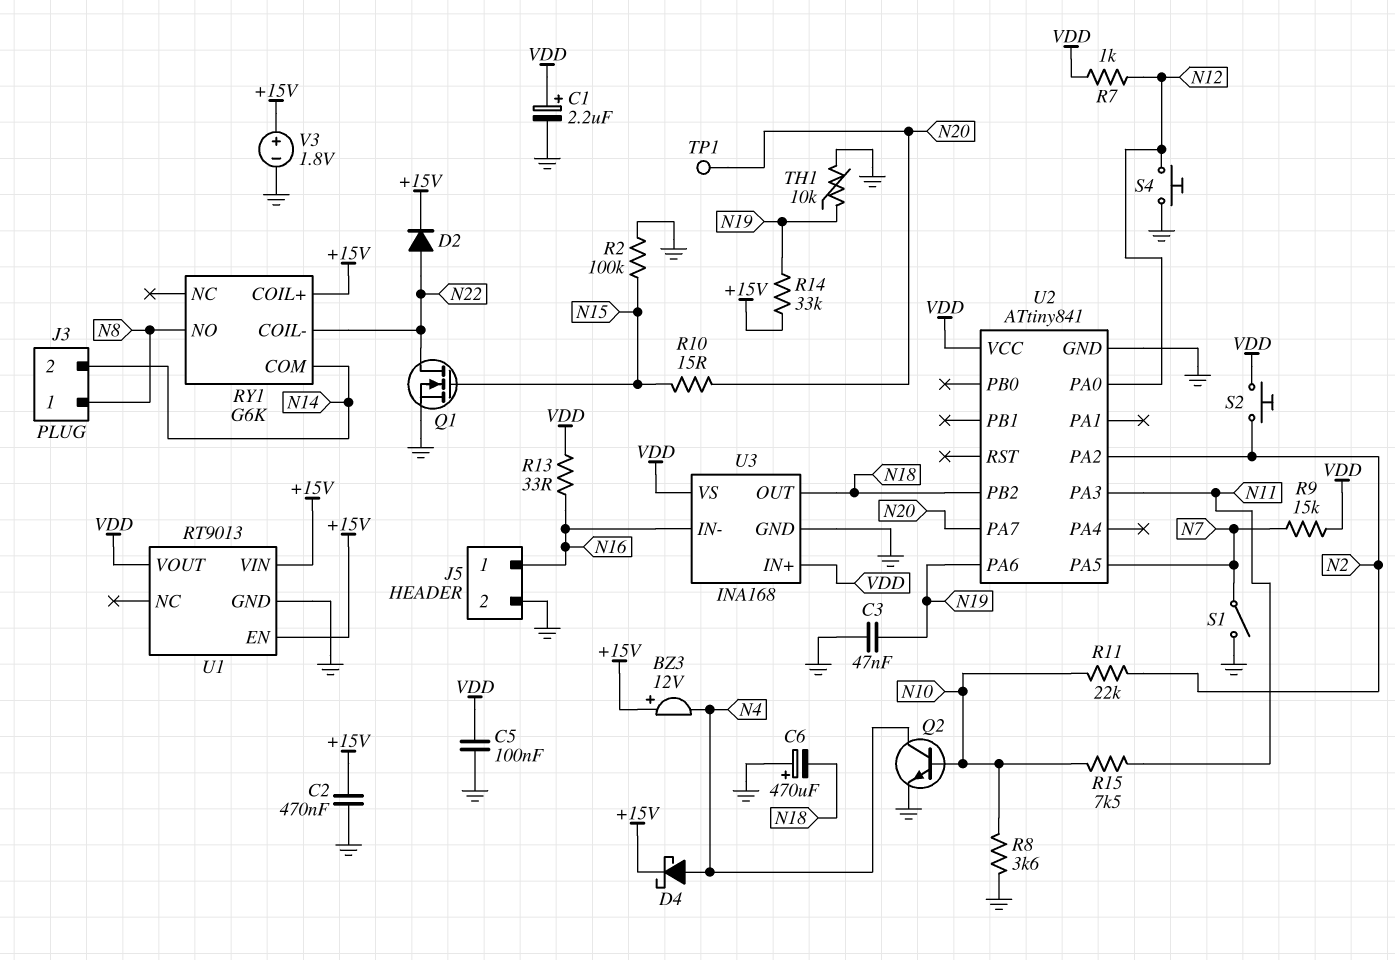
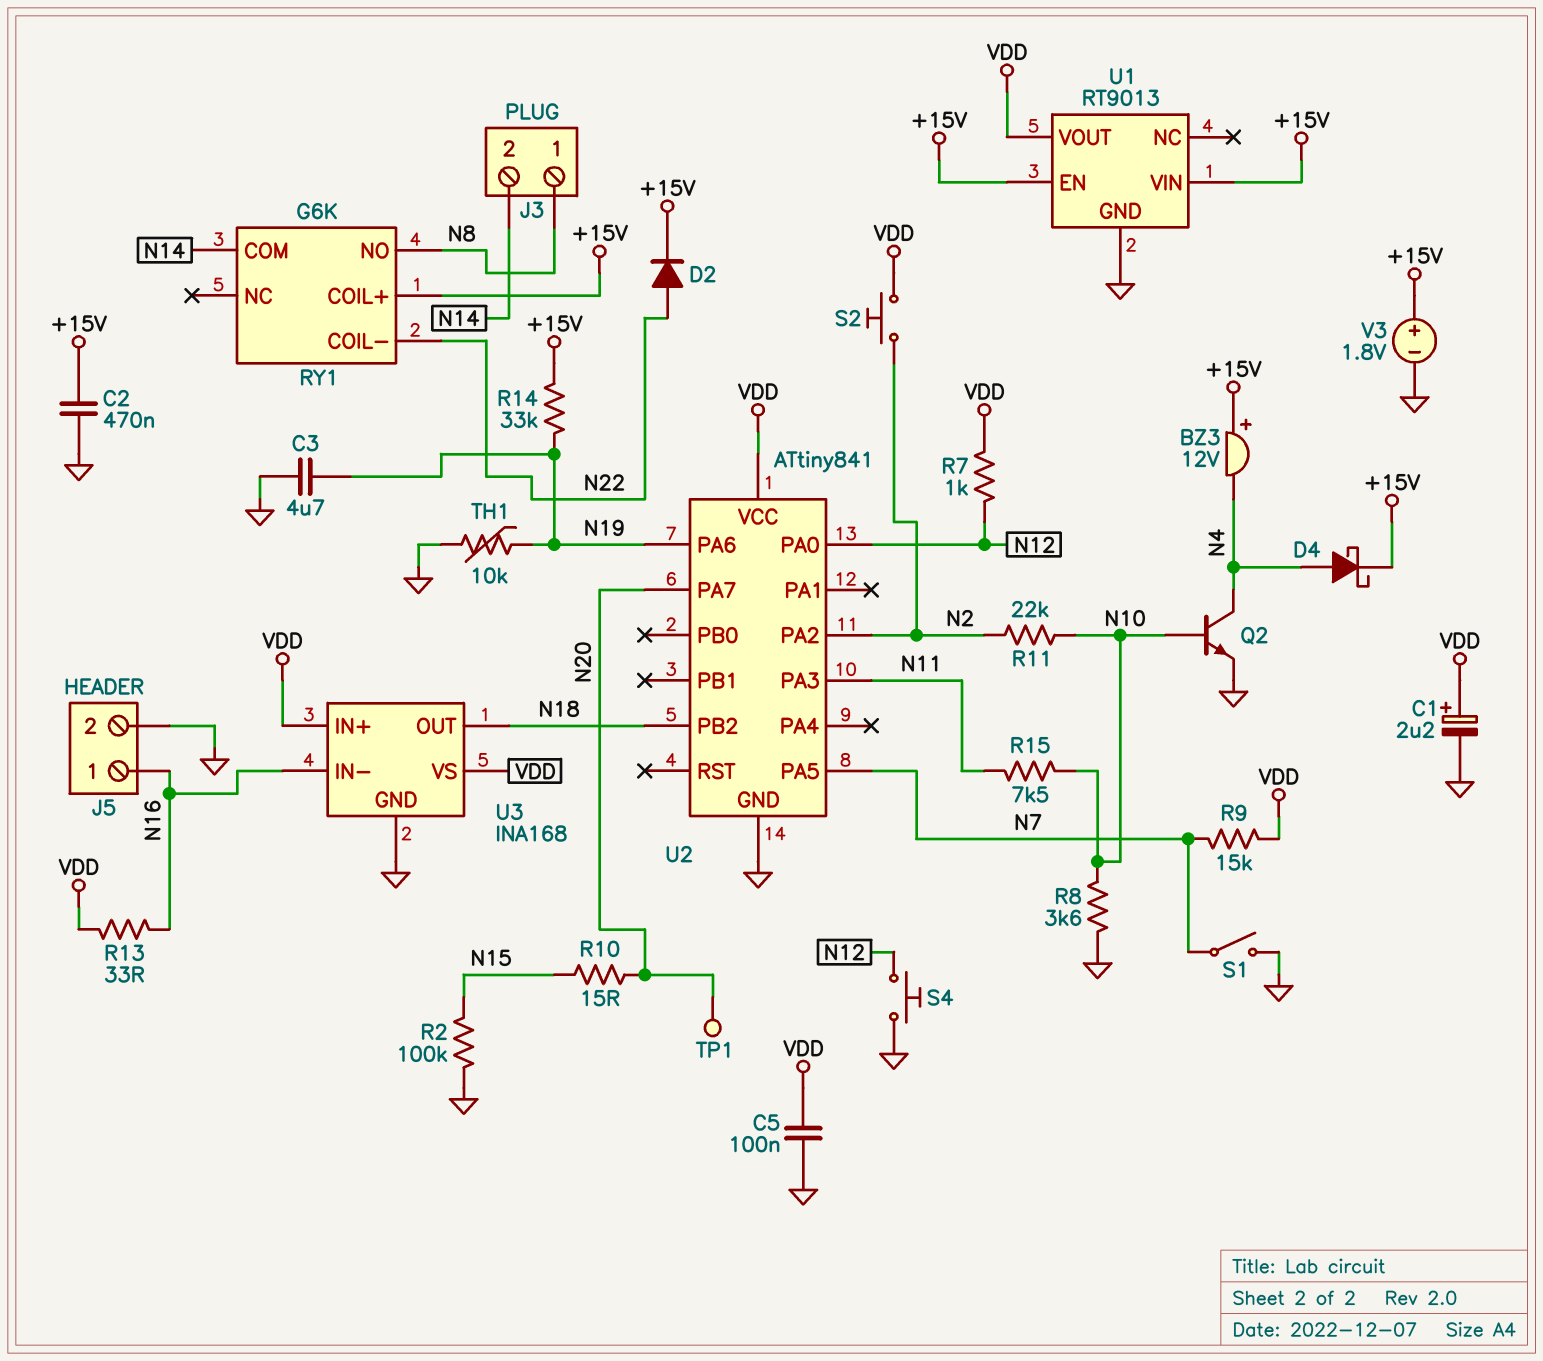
C3: 47nF (GND, N19) -> 4.7uF (GND, N19)
C6: 470uF (plus GND, minus N18) -> none
Q1: NMOS (G N15, D N22, S GND) -> none

